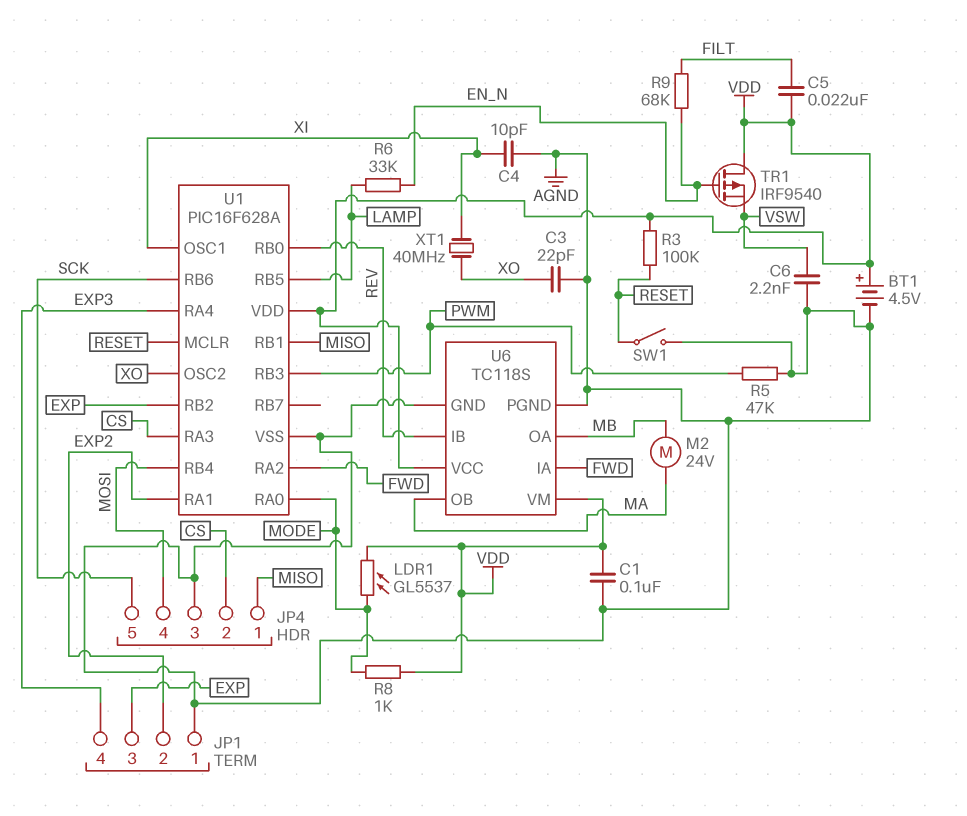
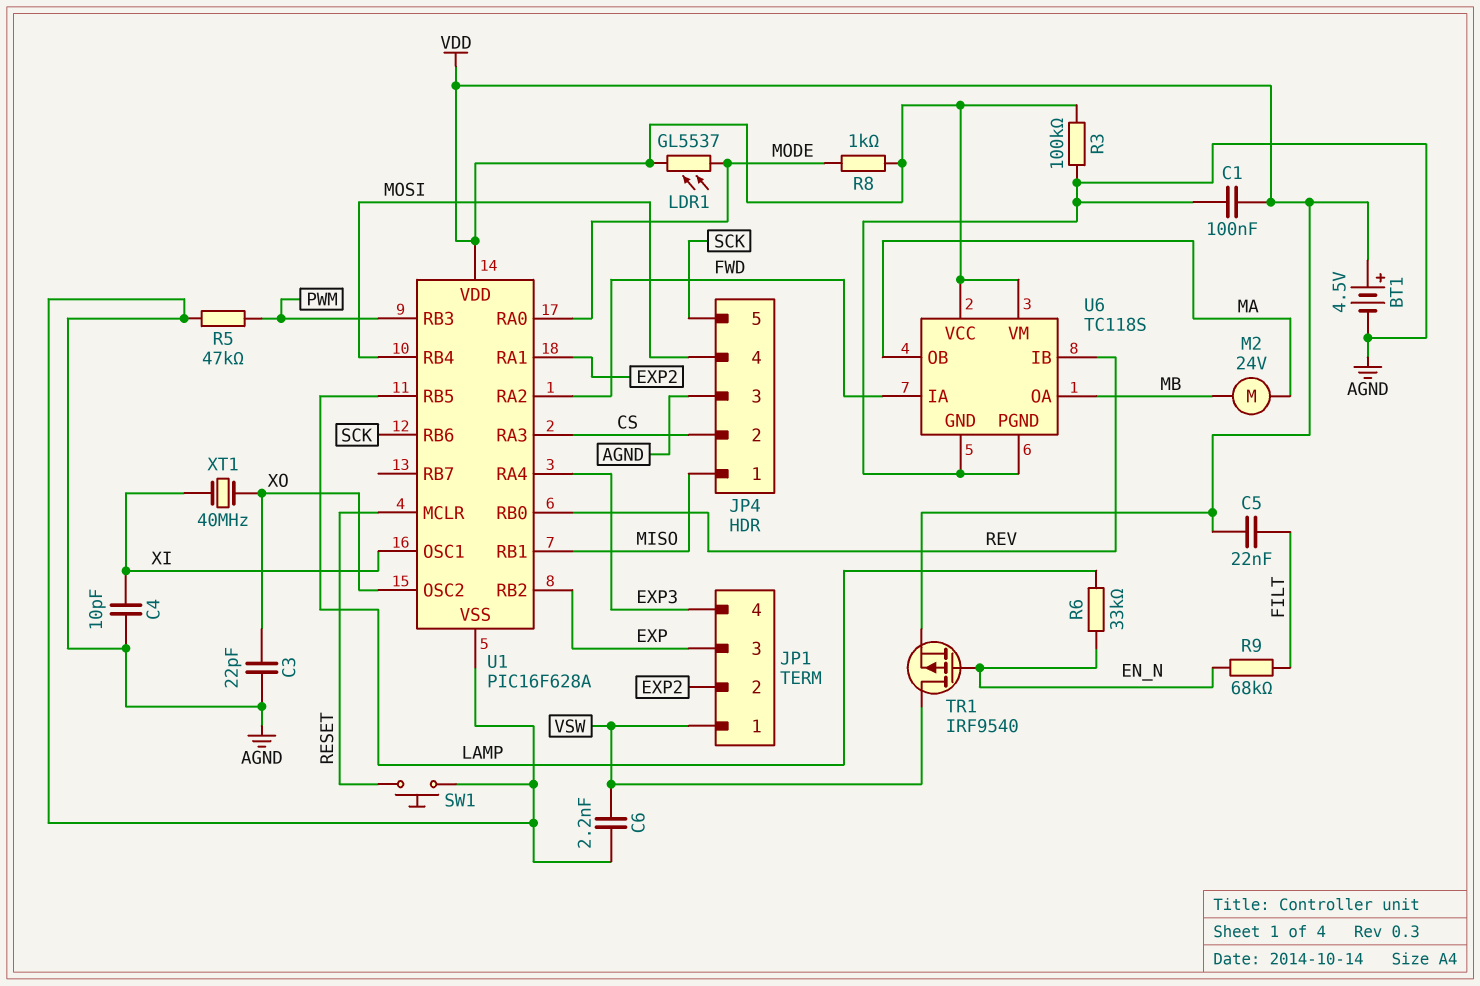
JP1 pin 1: AGND -> VSW
R3: 100k (RESET, VDD) -> 100k (AGND, VDD)
SW1: switch (AGND, RESET) -> button (AGND, RESET)
TR1: PMOS IRF9540 (G EN_N, D VDD, S VSW) -> PMOS IRF9540 (G EN_N, D VSW, S VDD)

